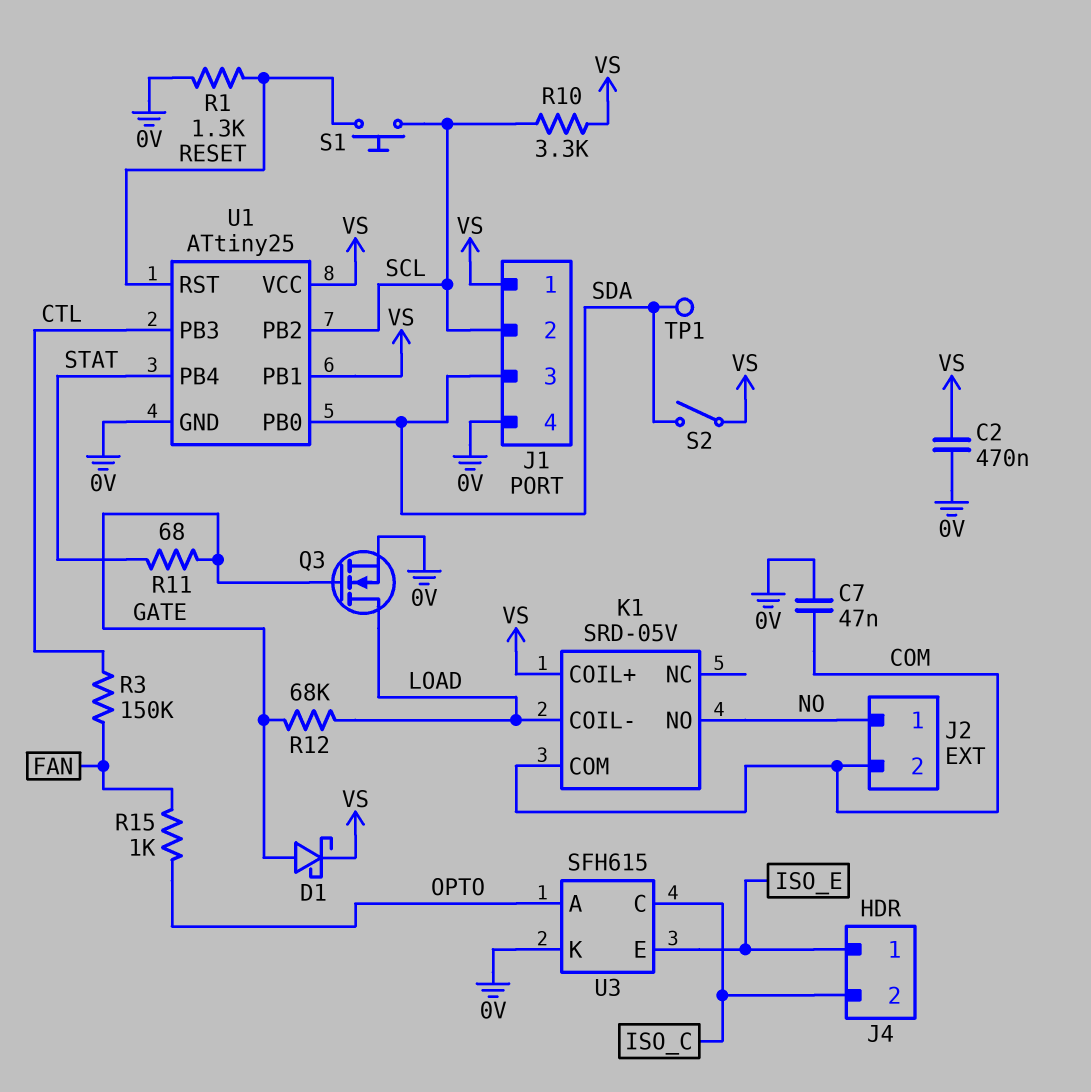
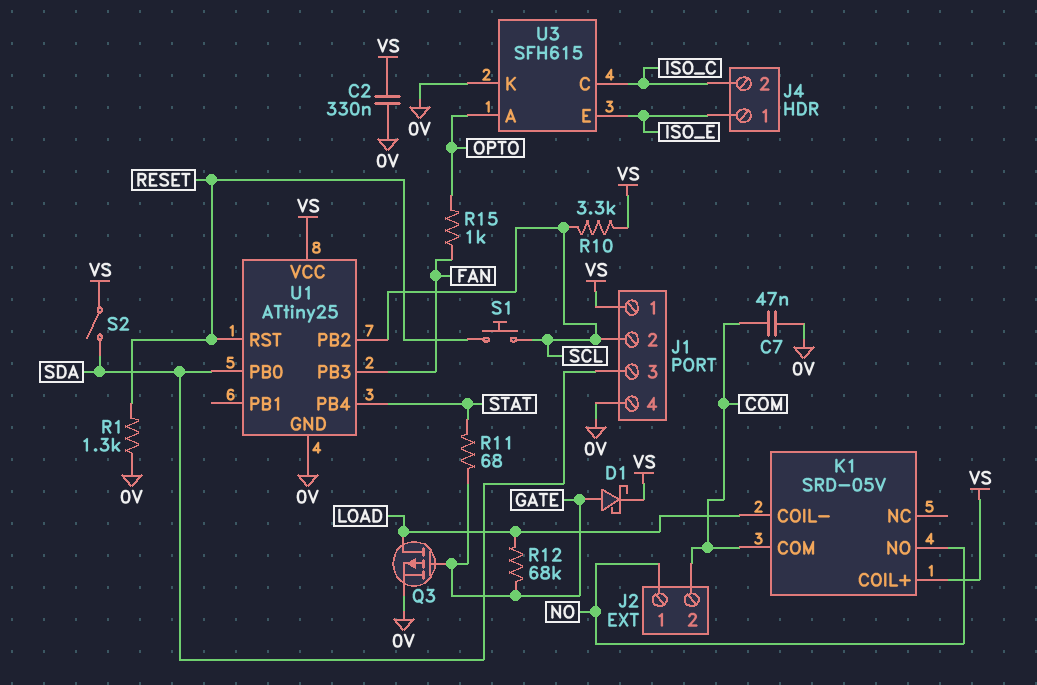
C2: 470nF (0V, VS) -> 330nF (0V, VS)
Q3: NMOS (G GATE, D LOAD, S 0V) -> PMOS (G GATE, D LOAD, S 0V)
R3: 150k (CTL, FAN) -> none
TP1: test point (SDA) -> none
U1 pin PB1: VS -> none
U1 pin PB3: CTL -> FAN

